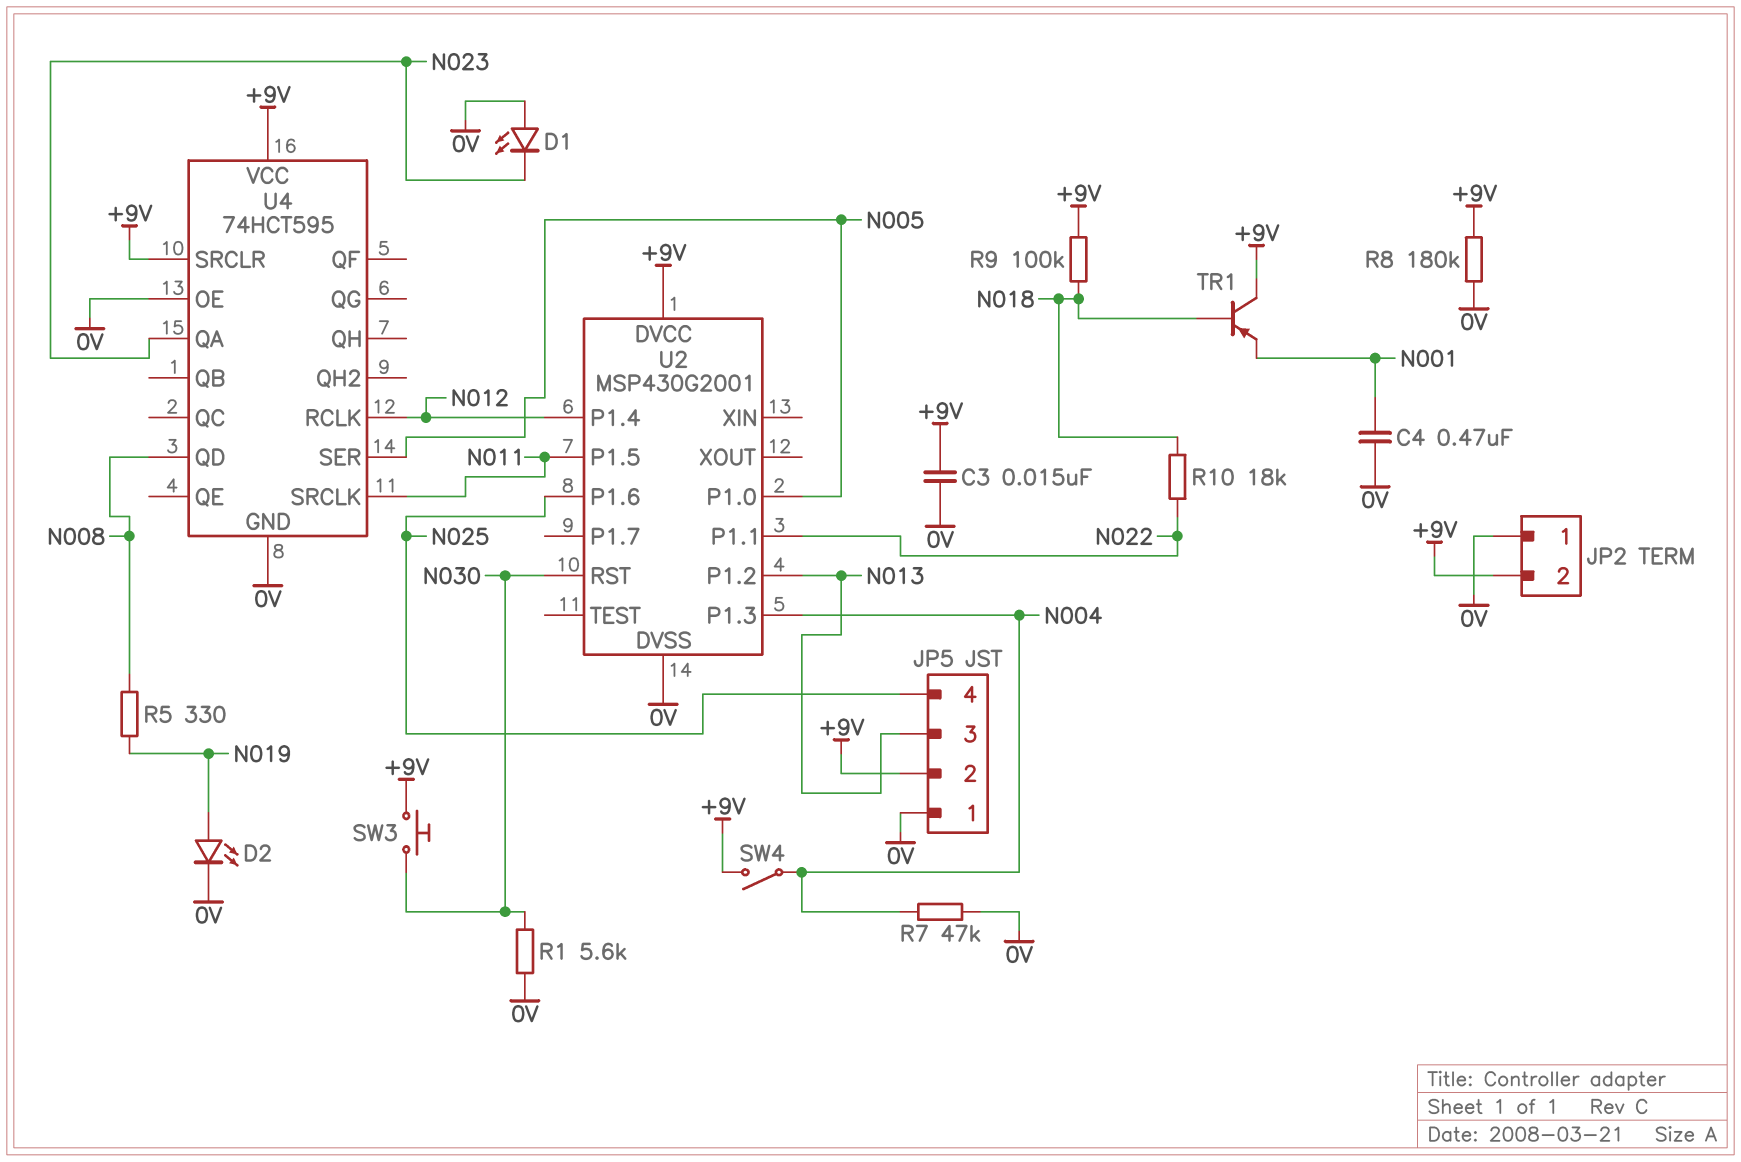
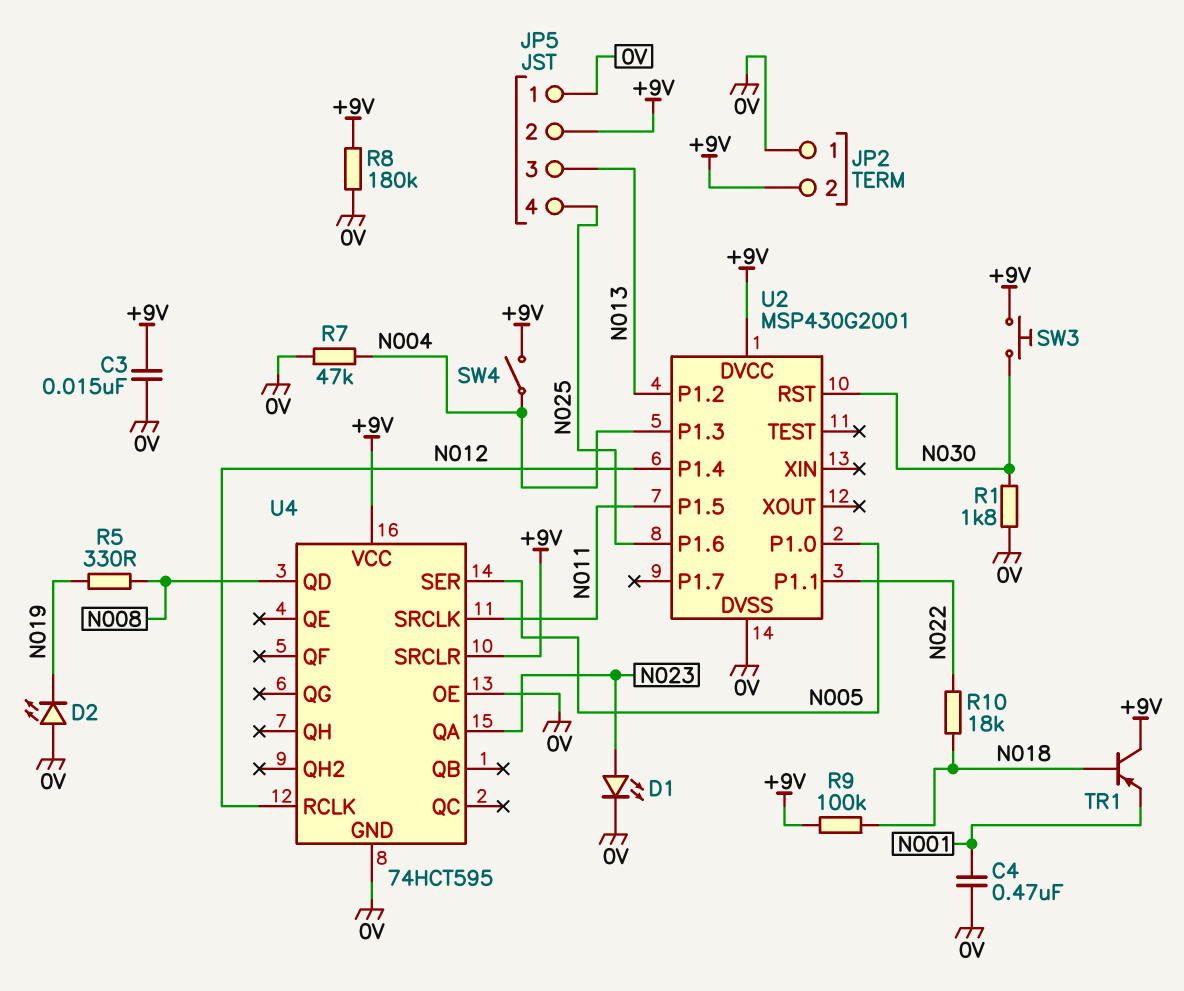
D1: LED (A 0V, K N023) -> LED (A N023, K 0V)
D2: LED (A N019, K 0V) -> LED (A 0V, K N019)
R1: 5.6k (0V, N030) -> 1.8k (0V, N030)

